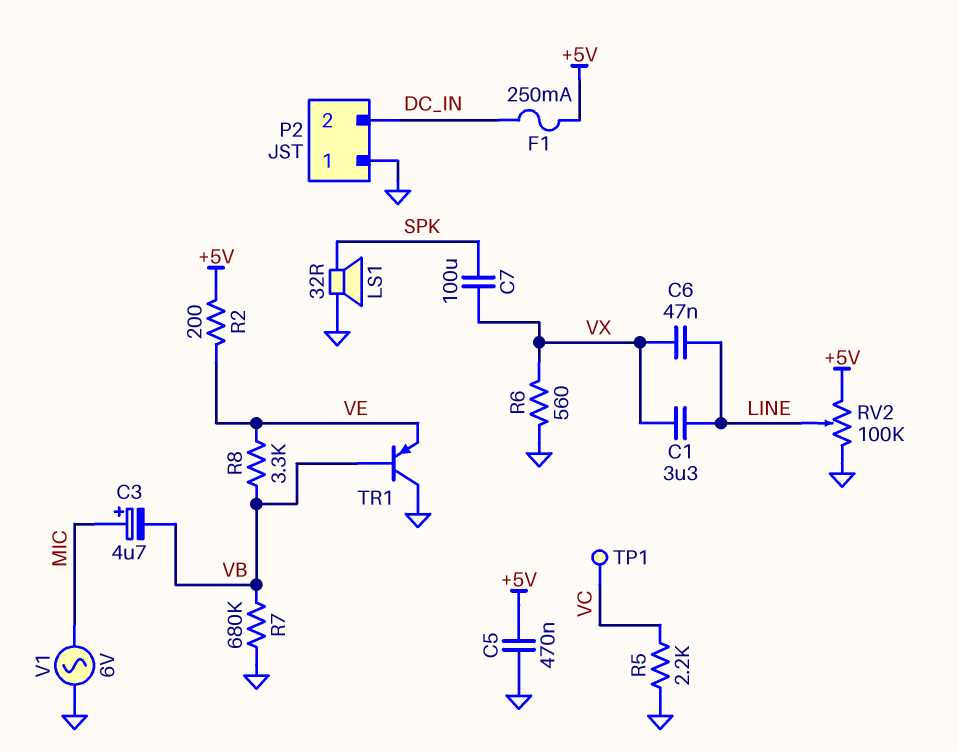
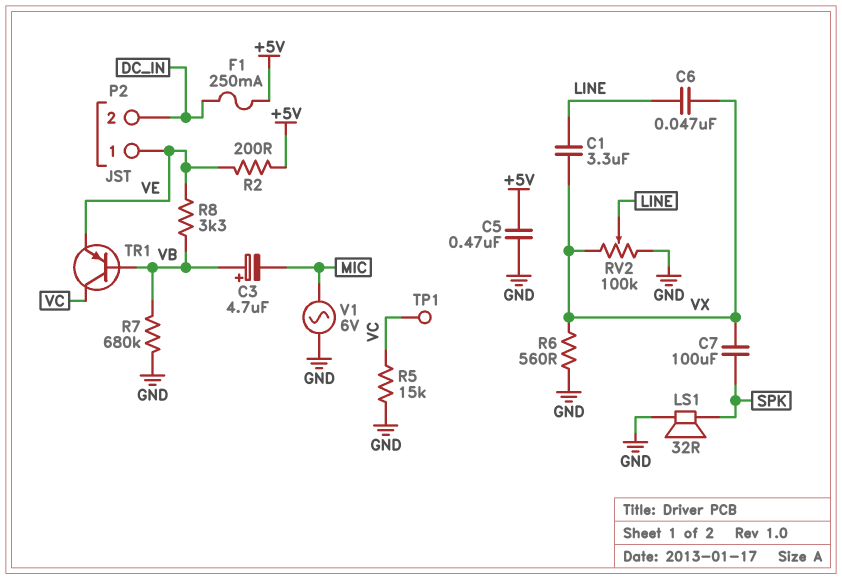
C3: 4.7uF (plus MIC, minus VB) -> 4.7uF (plus VB, minus MIC)
P2 pin 1: GND -> VE
R5: 2.2k (GND, VC) -> 15k (GND, VC)
RV2: 100k (+5V, GND, wiper LINE) -> 100k (GND, VX, wiper LINE)
TR1: PNP (B VB, C GND, E VE) -> PNP (B VB, C VC, E VE)

